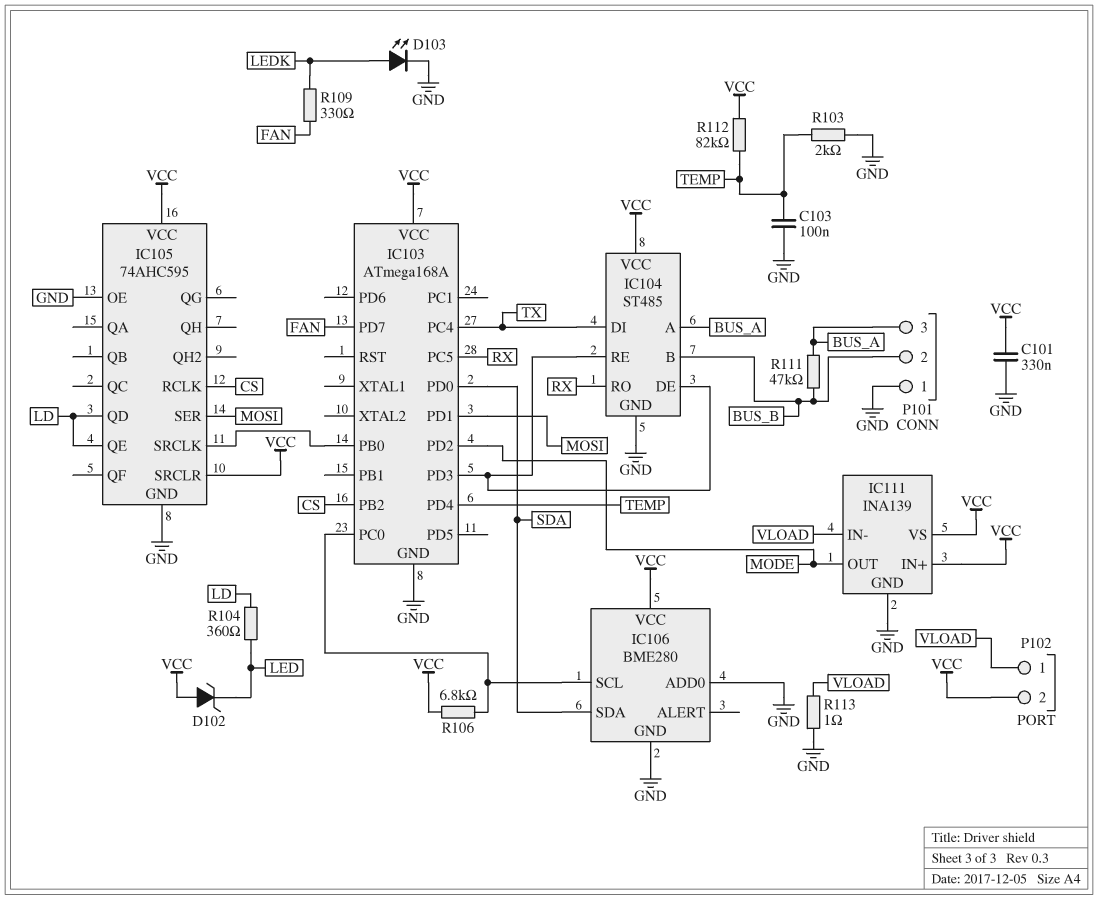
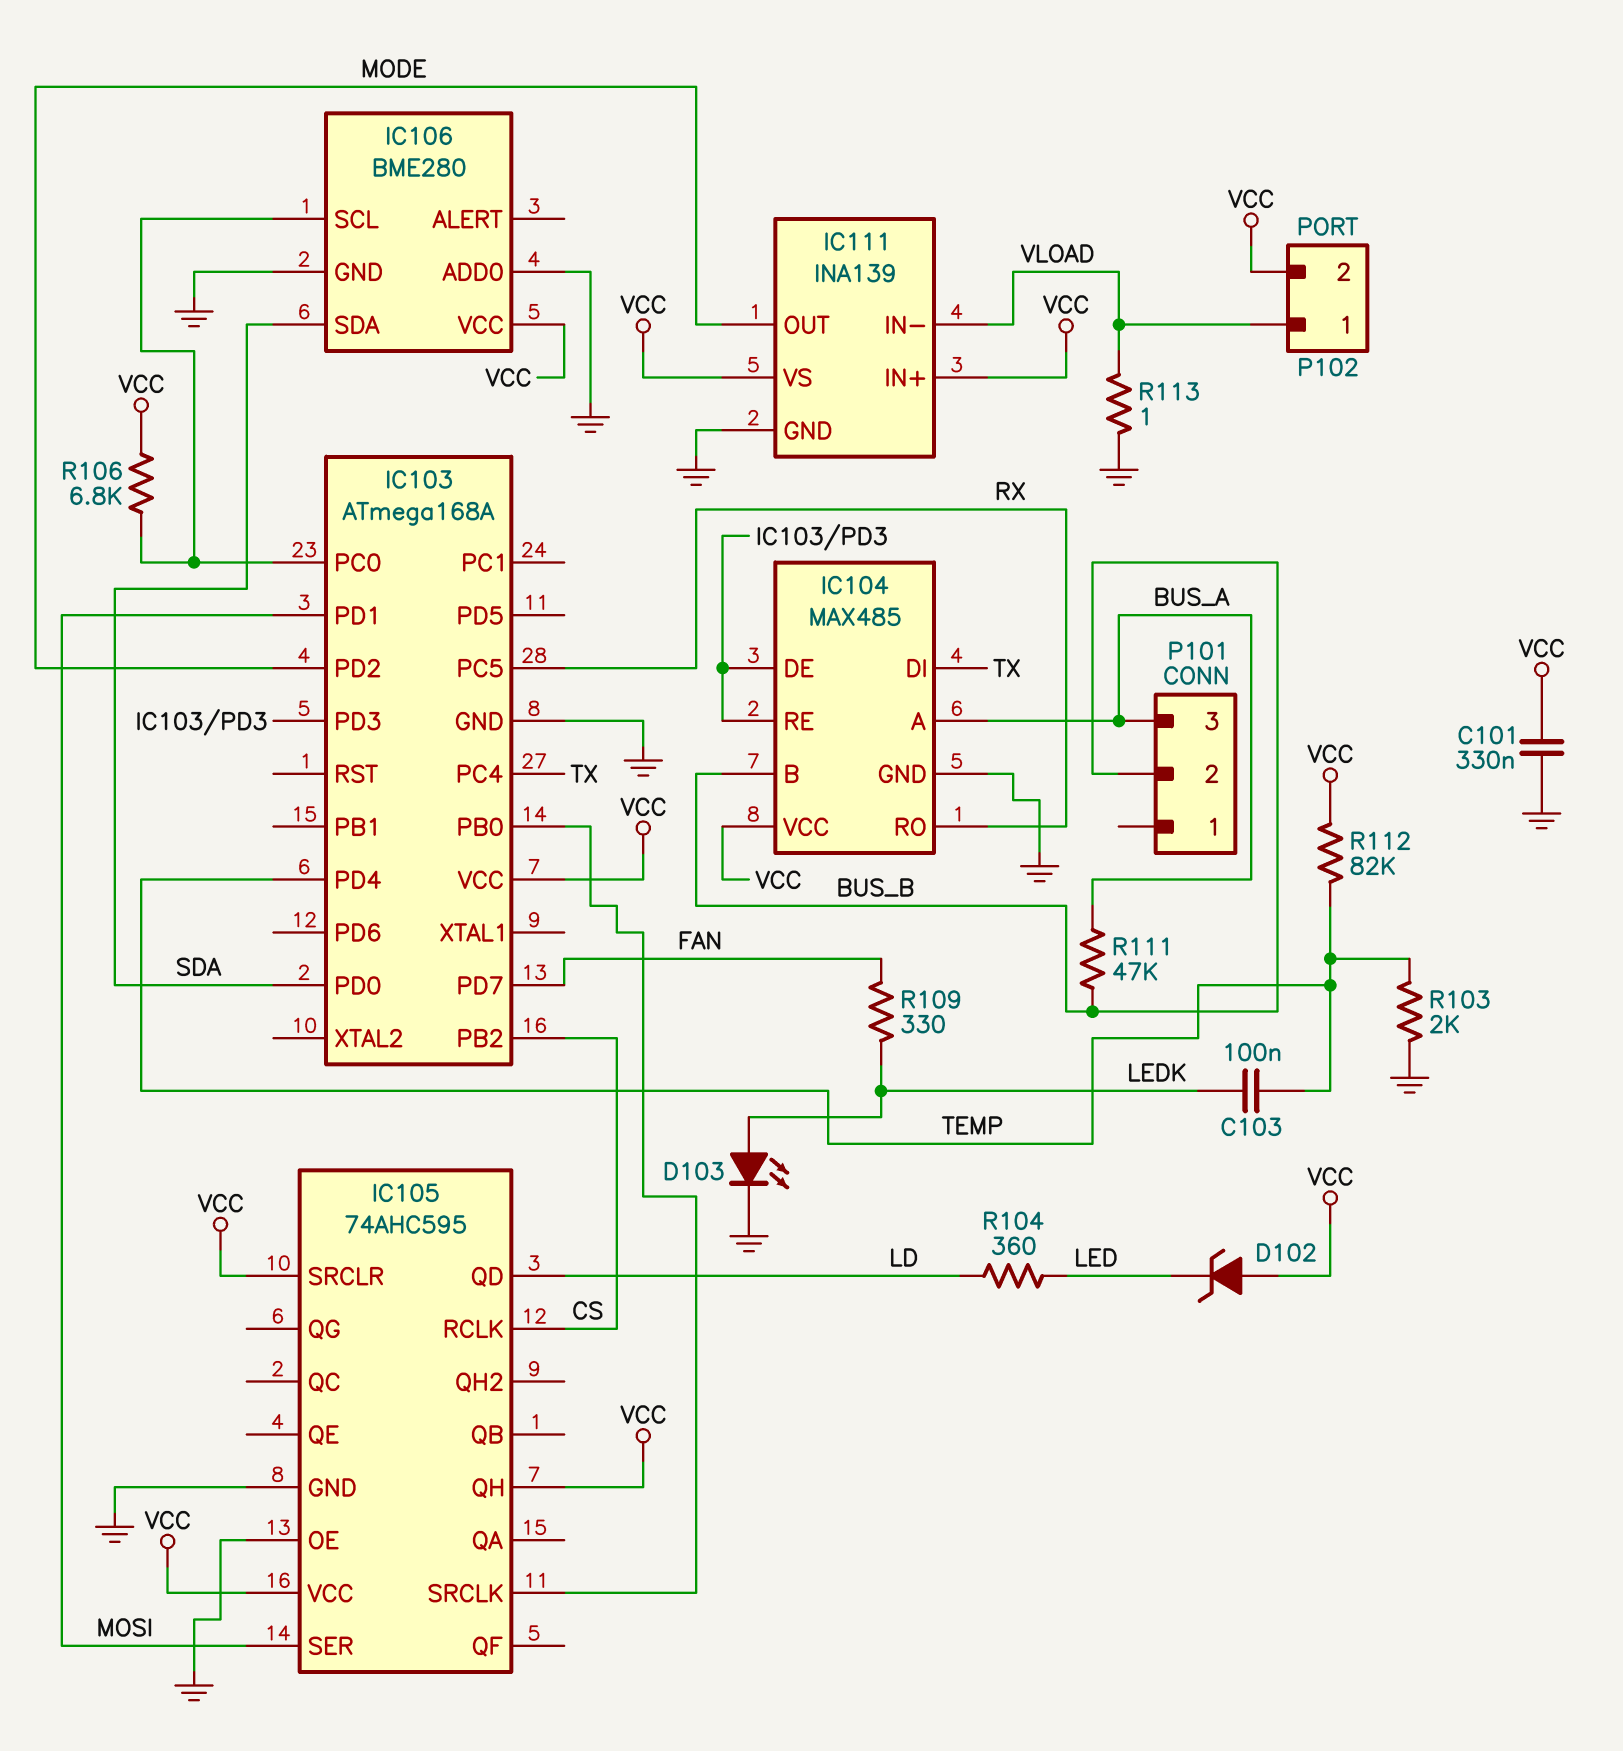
C103: 100nF (GND, TEMP) -> 100nF (LEDK, TEMP)
IC104: ST485 -> MAX485
IC105 pin QE: LD -> none
IC105 pin QH: none -> VCC
P101 pin 1: GND -> none

